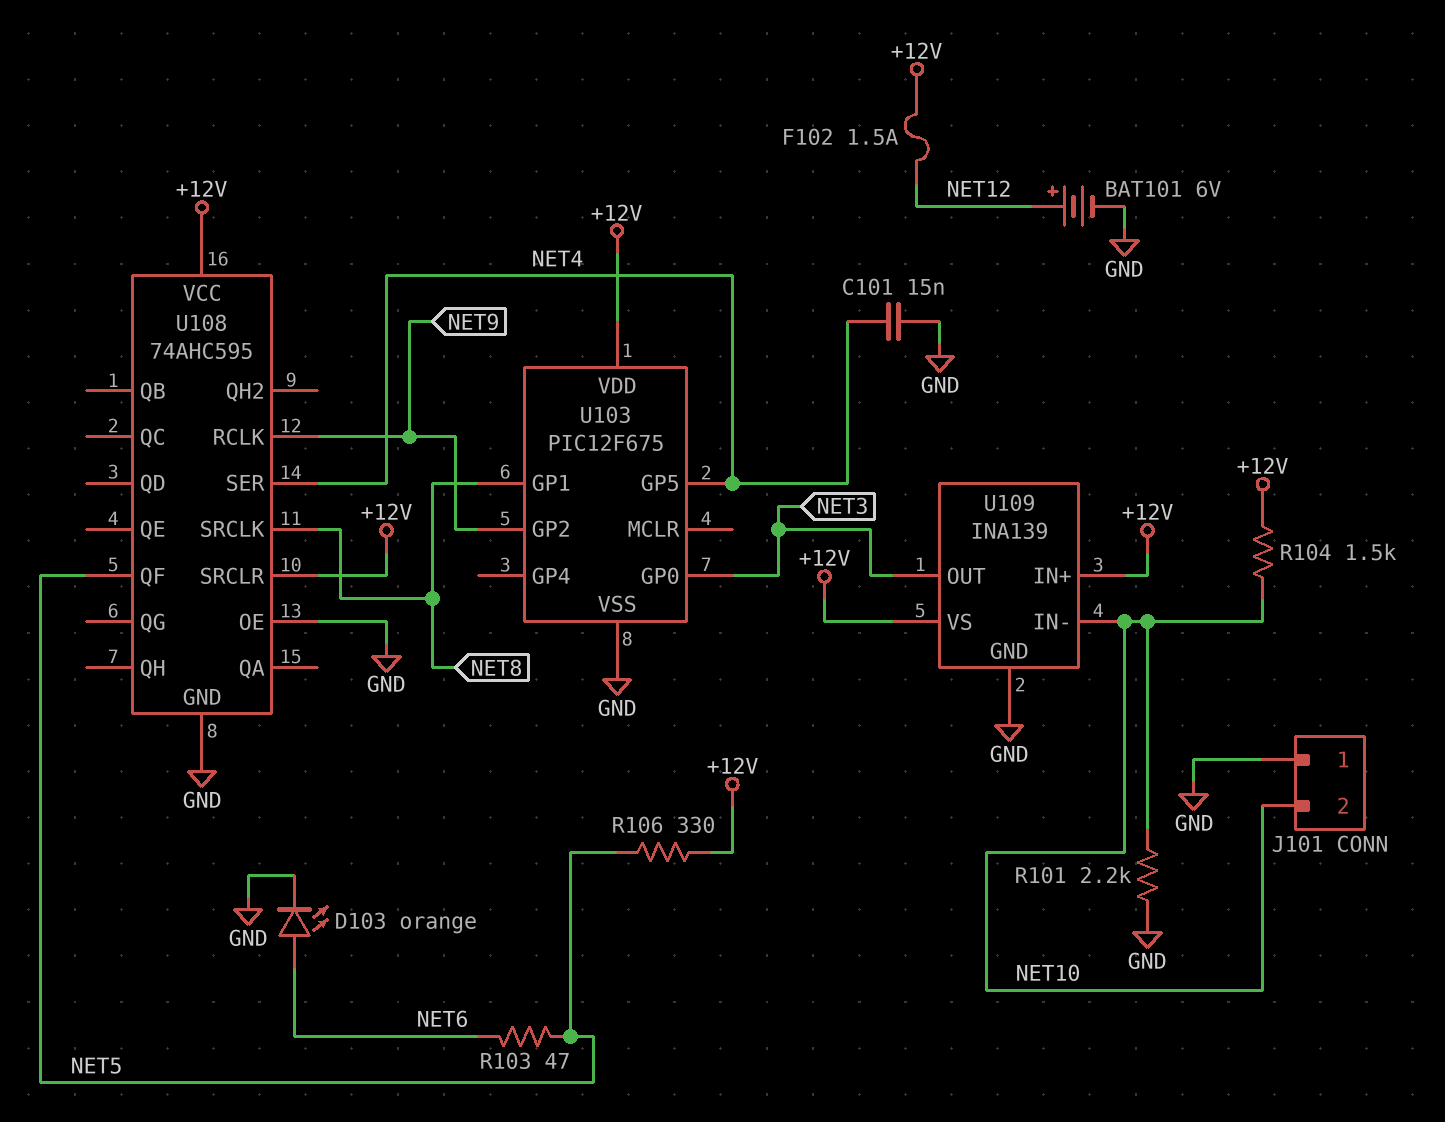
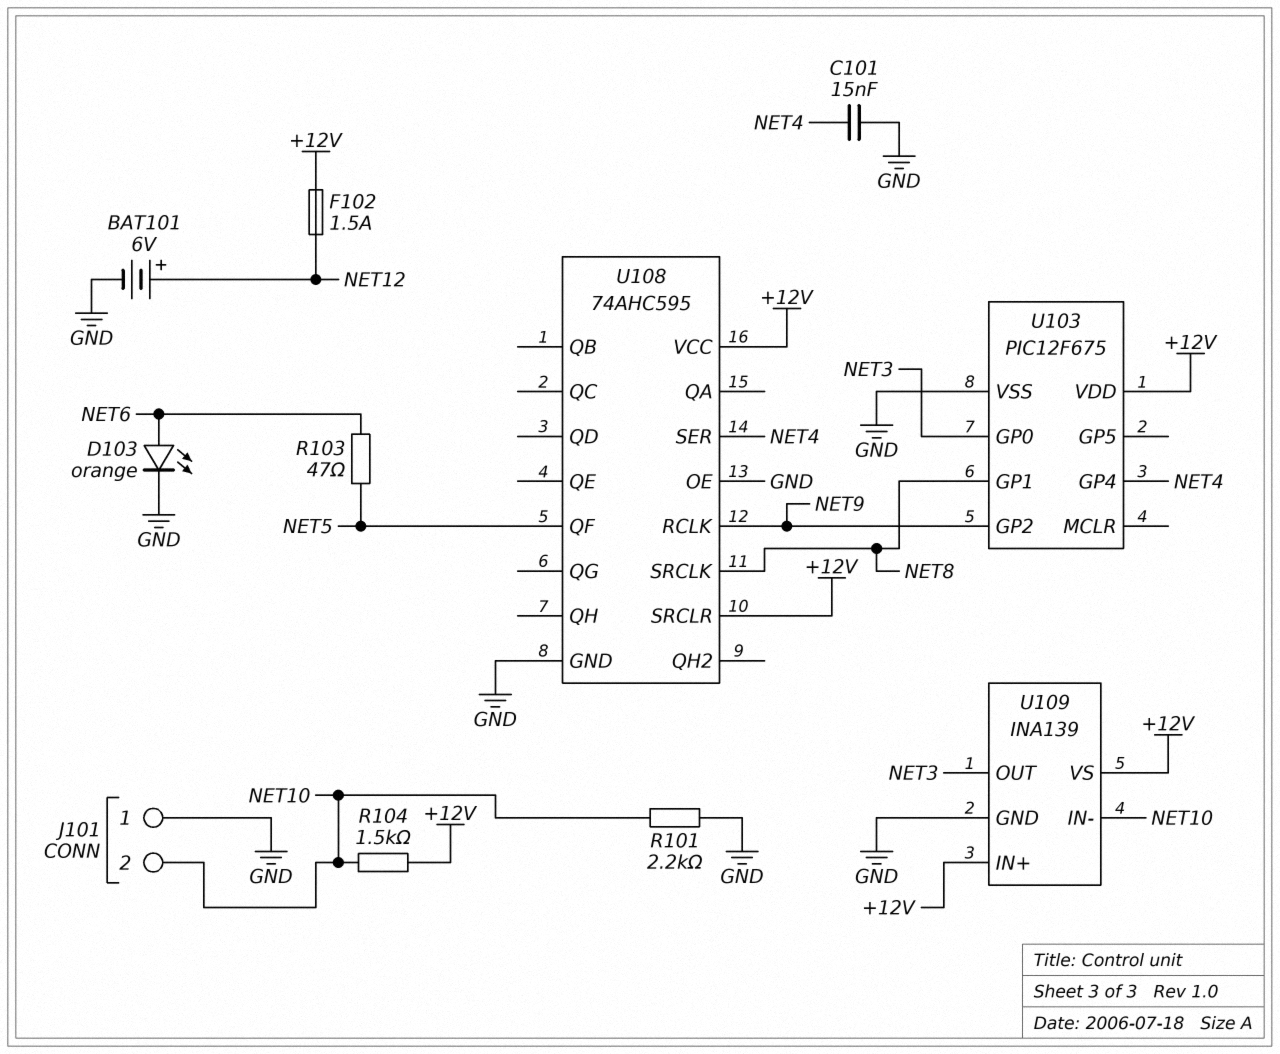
R106: 330 (+12V, NET5) -> none
U103 pin GP4: none -> NET4
U103 pin GP5: NET4 -> none

